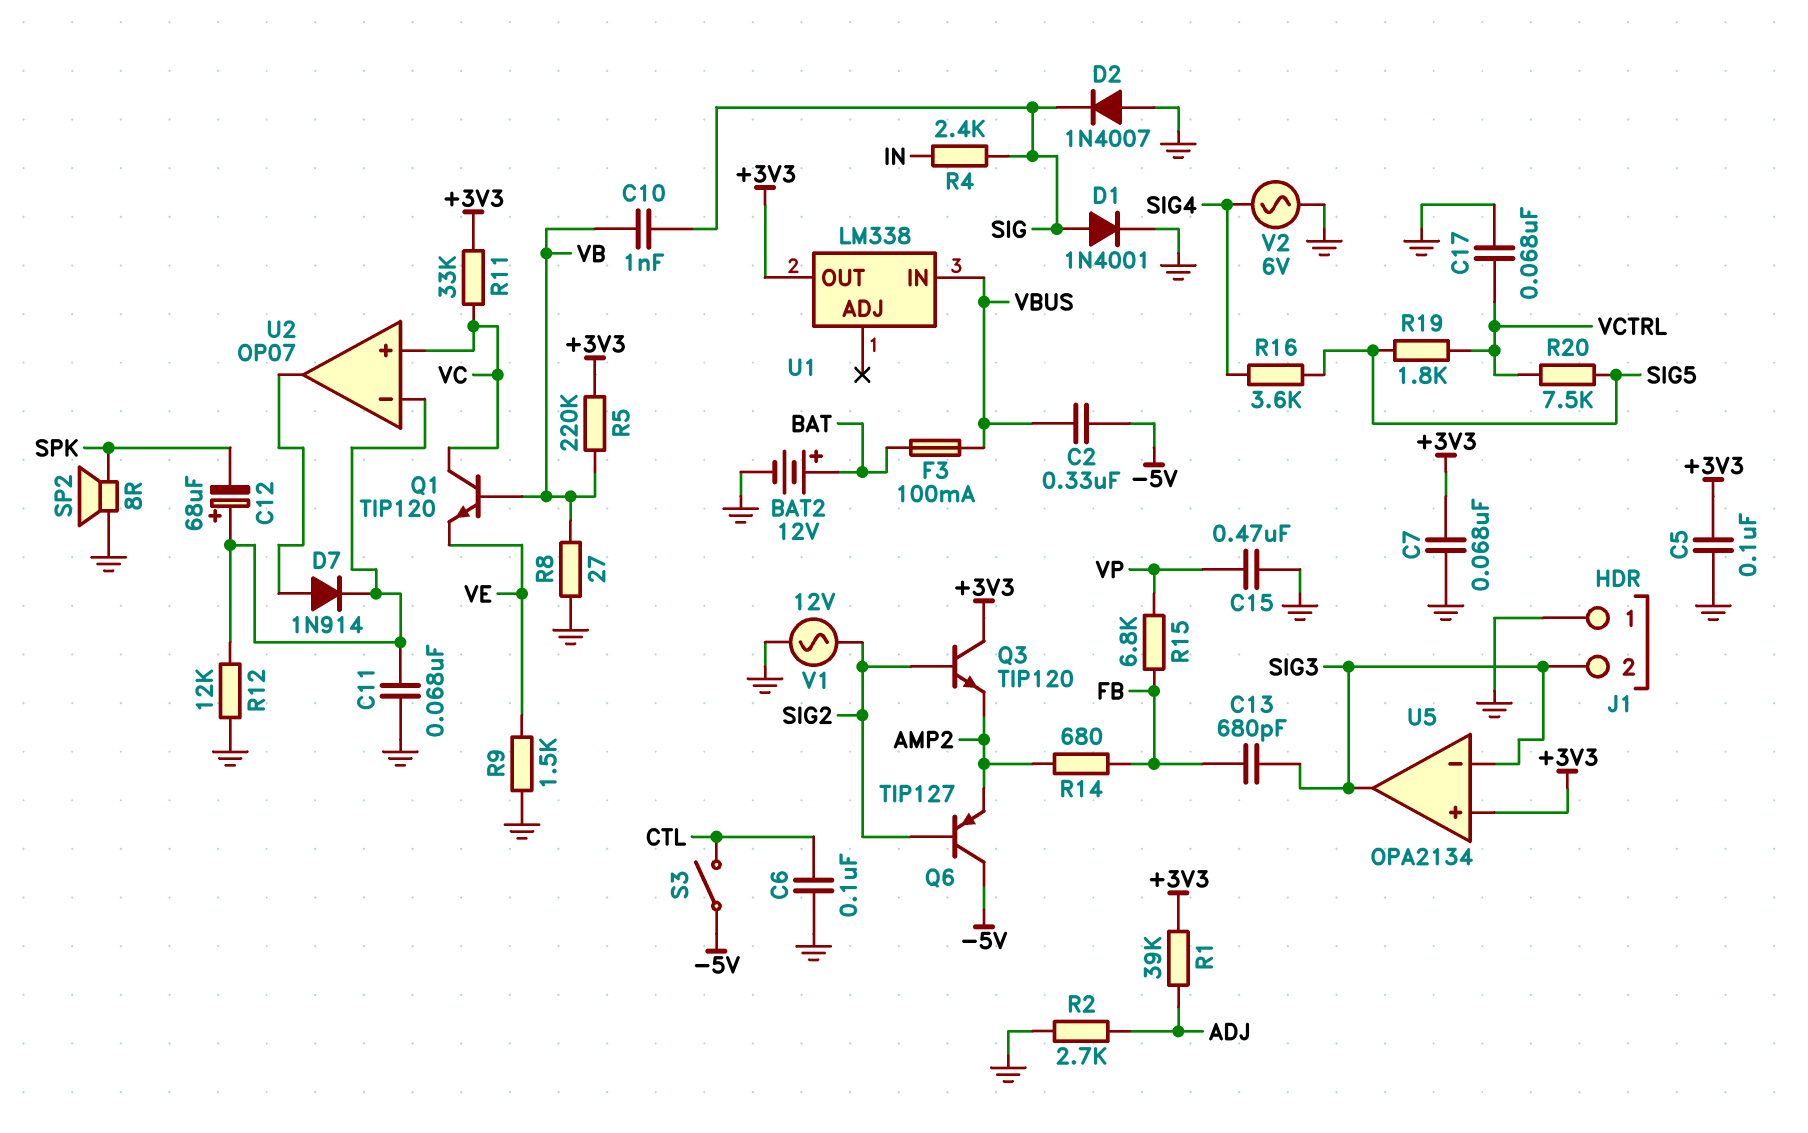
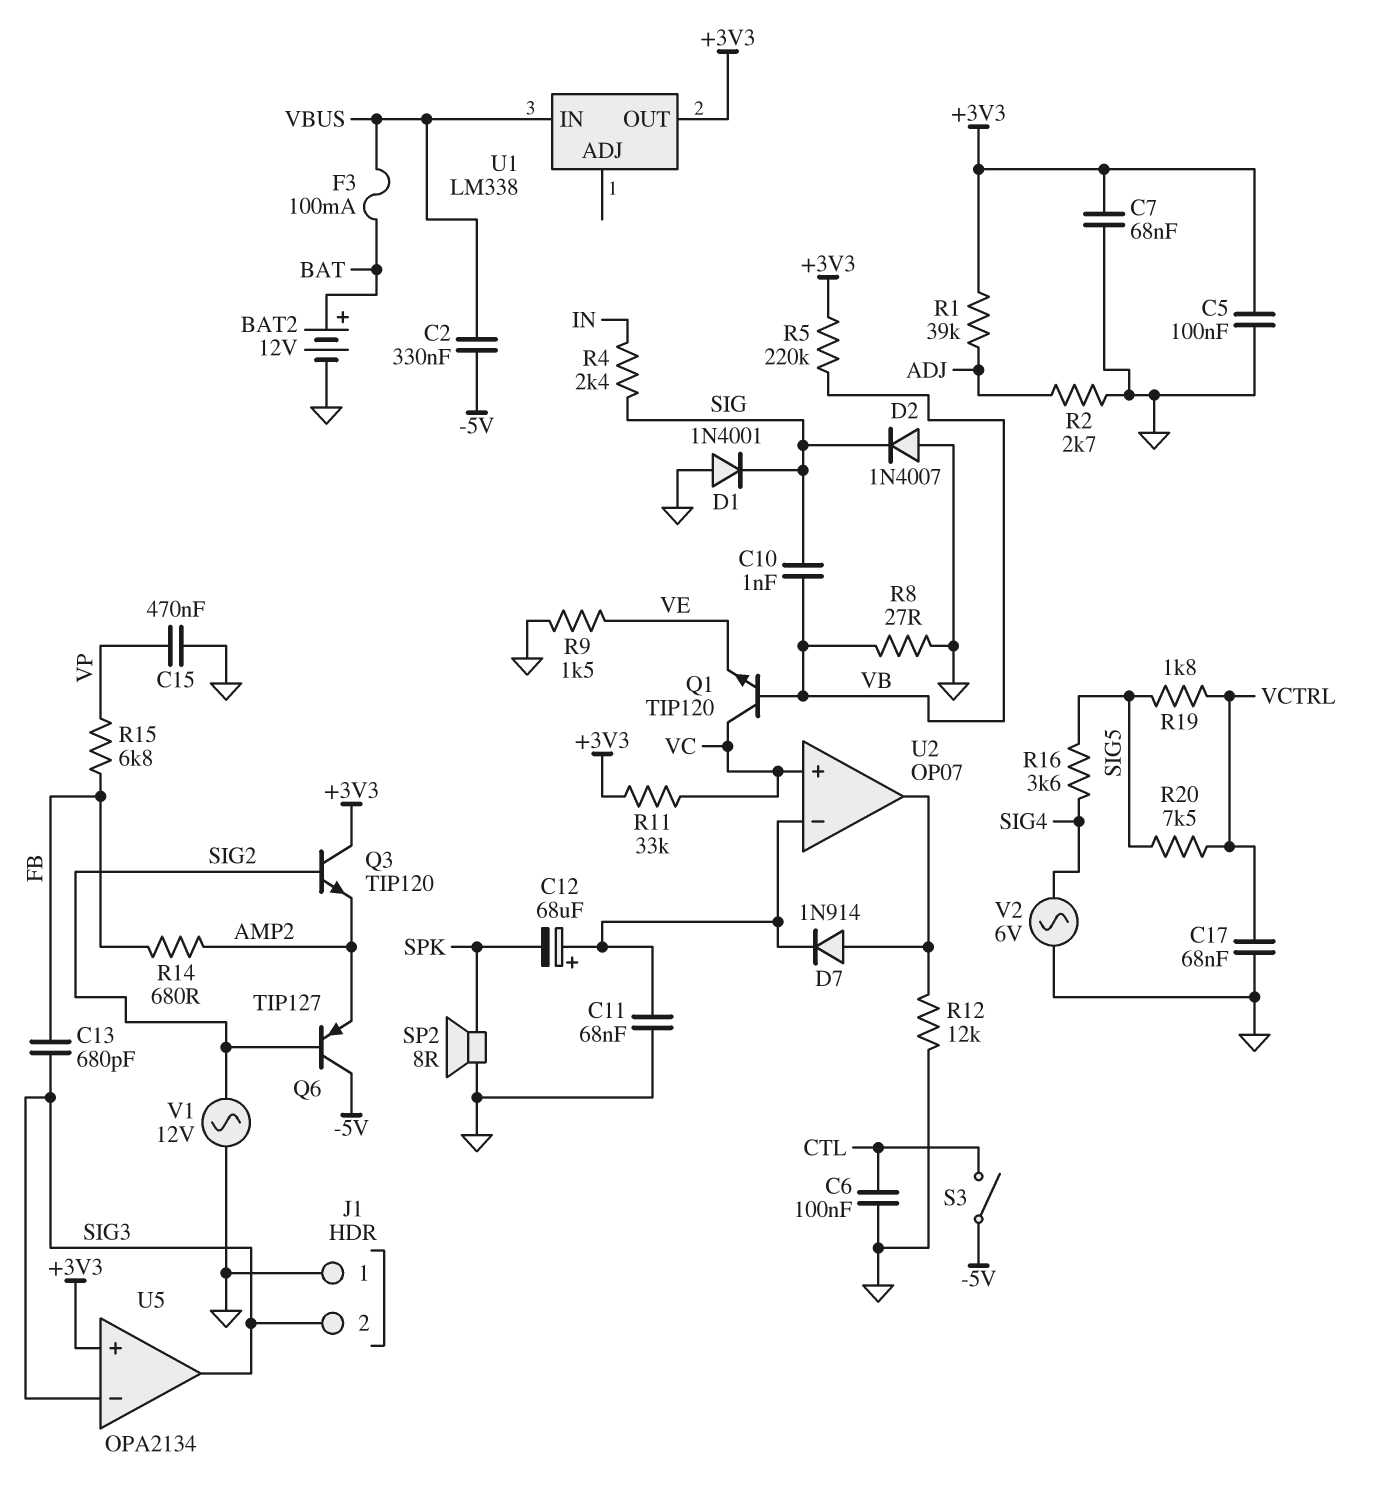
D1: diode 1N4001 (A SIG, K GND) -> diode 1N4001 (A GND, K SIG)
R12: 12k (GND, U2/in-) -> 12k (GND, U2/out)

